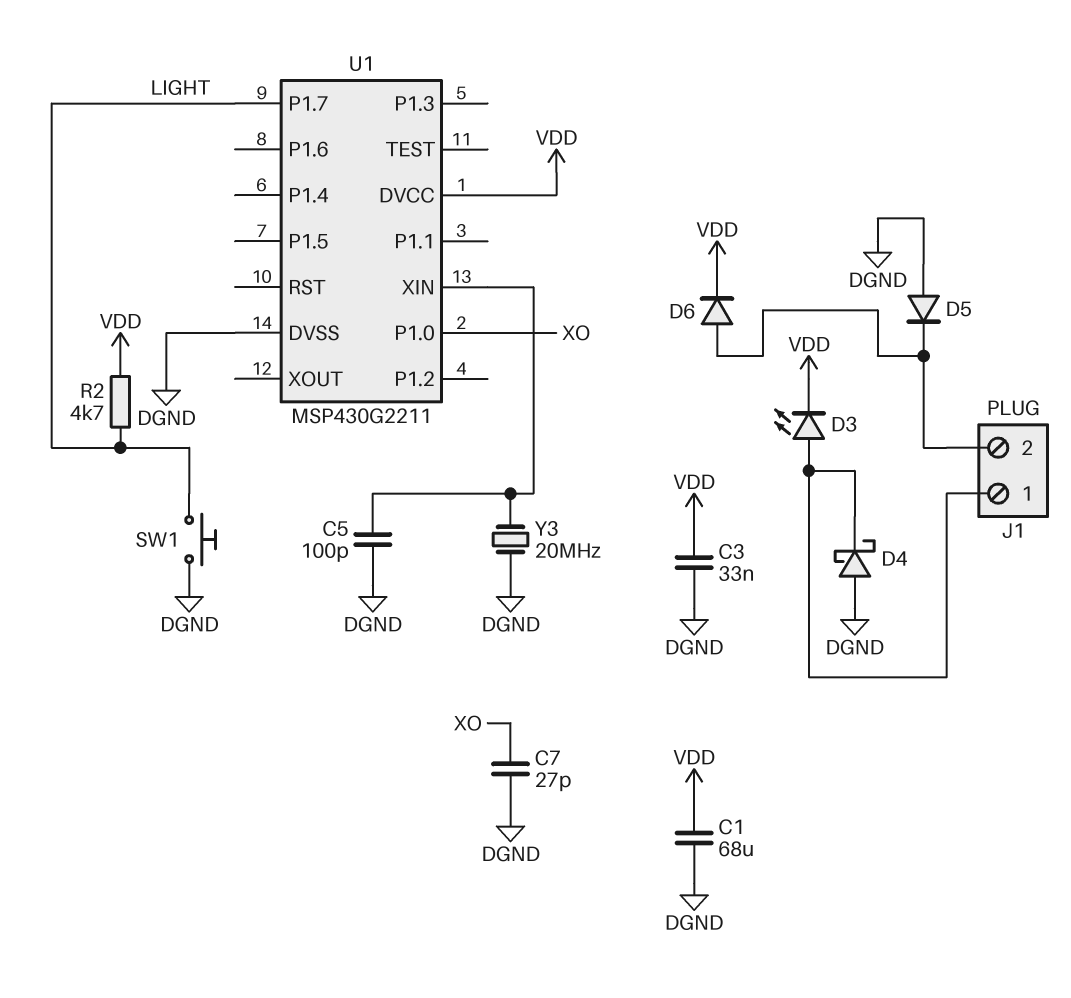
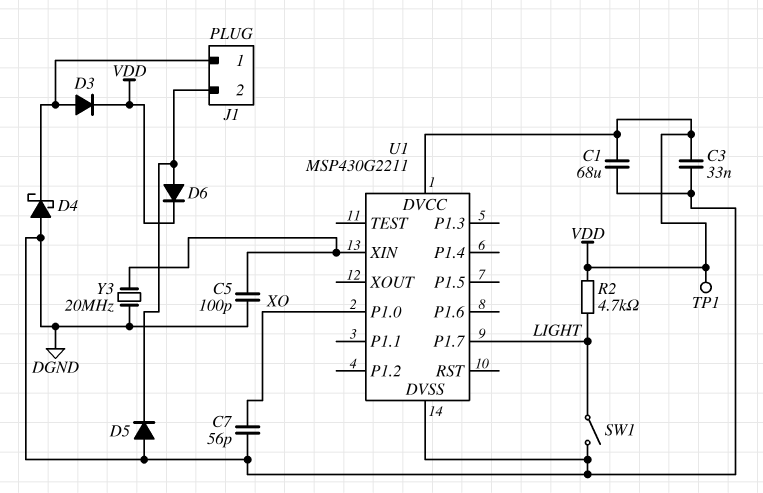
C7: 27pF (DGND, XO) -> 56pF (DGND, XO)
D3: LED (A J1/1, K VDD) -> diode (A J1/1, K VDD)
SW1: button (DGND, LIGHT) -> switch (DGND, LIGHT)
TP1: none -> test point (VDD)

